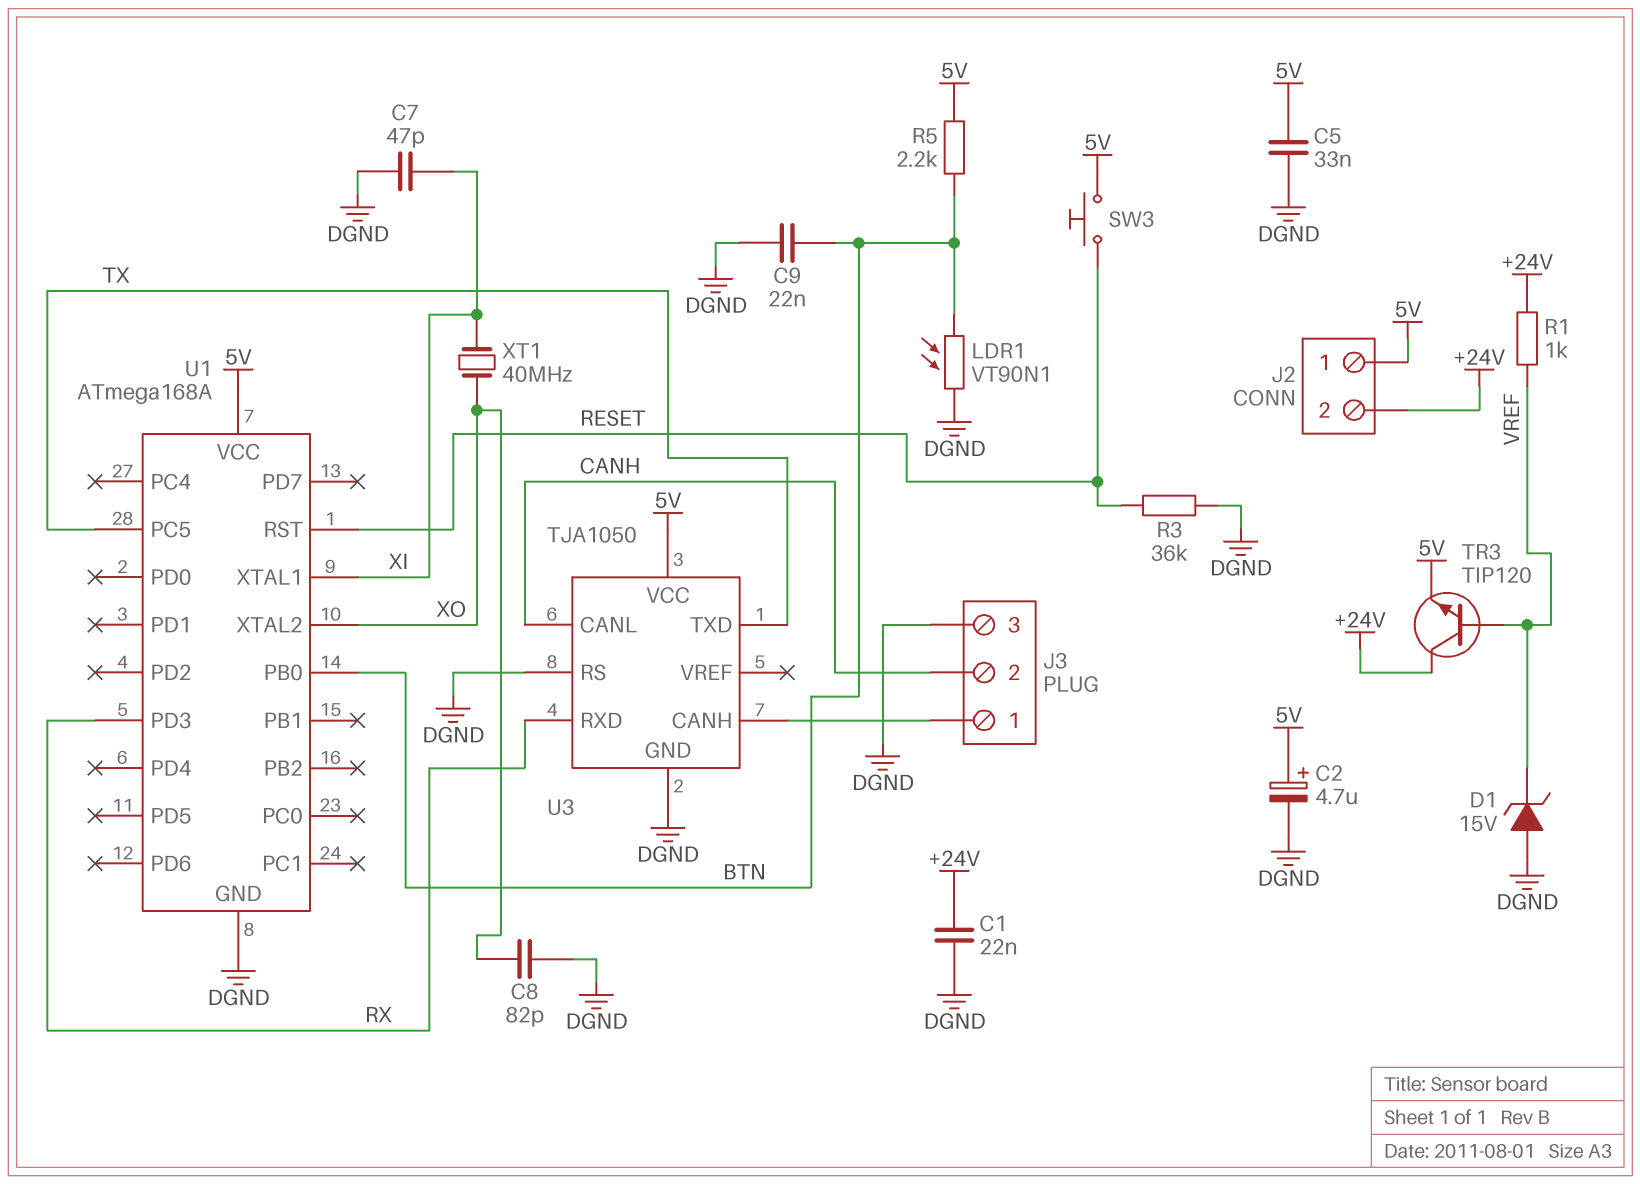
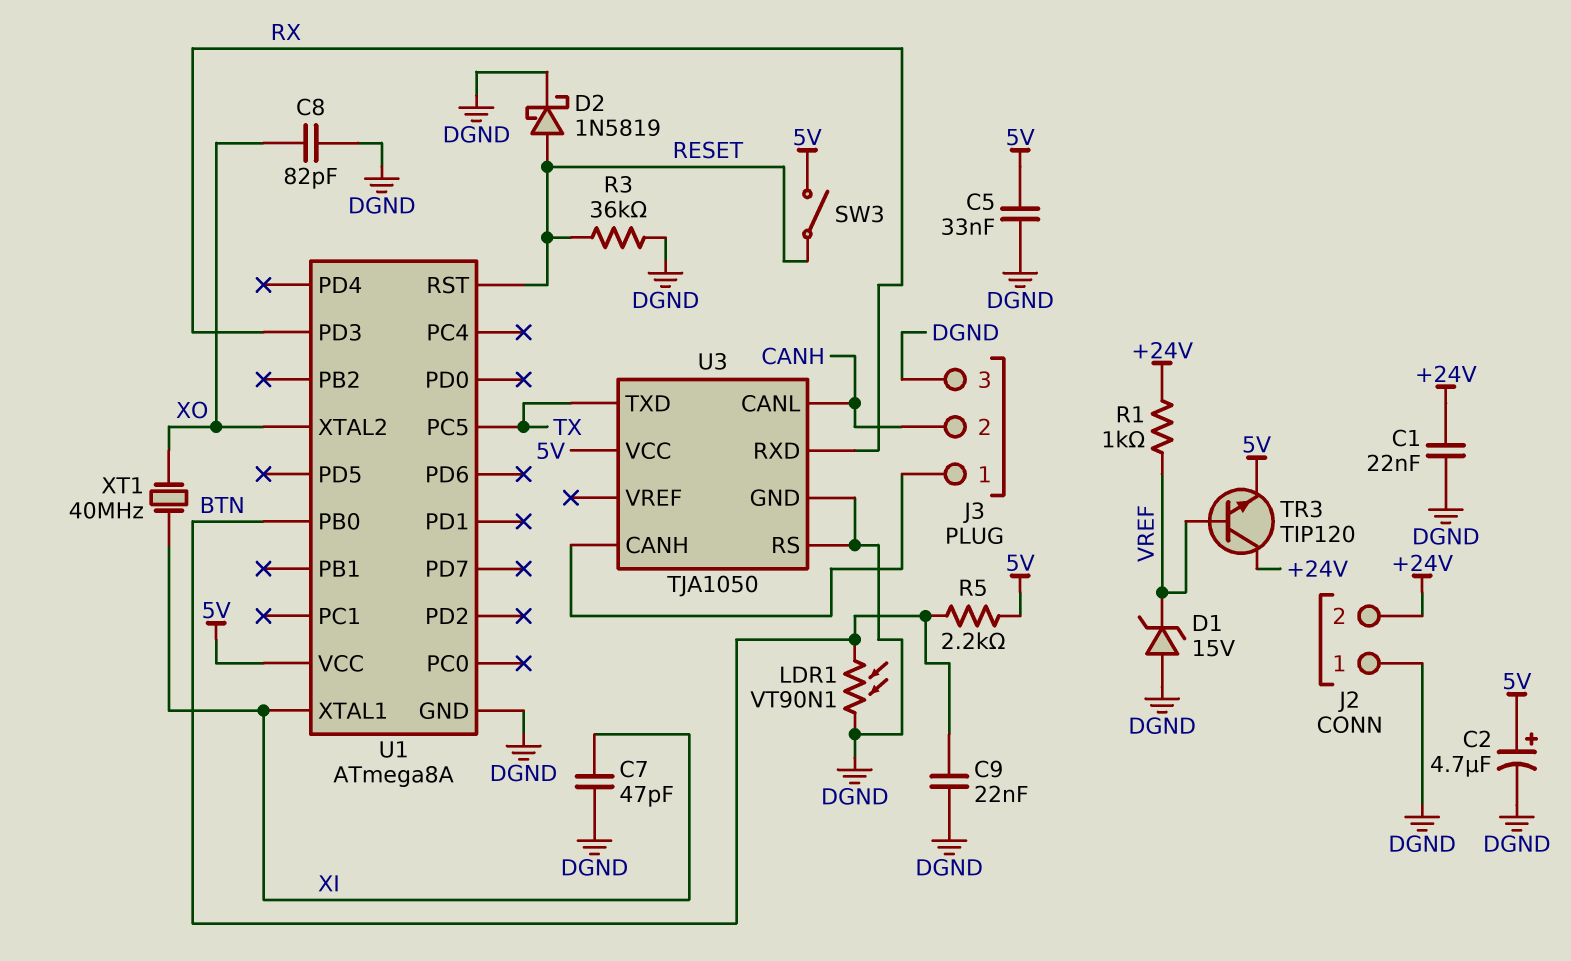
D2: none -> schottky 1N5819 (A RESET, K DGND)
J2 pin 1: 5V -> DGND
SW3: button (5V, RESET) -> switch (5V, RESET)
U1: ATmega168A -> ATmega8A

